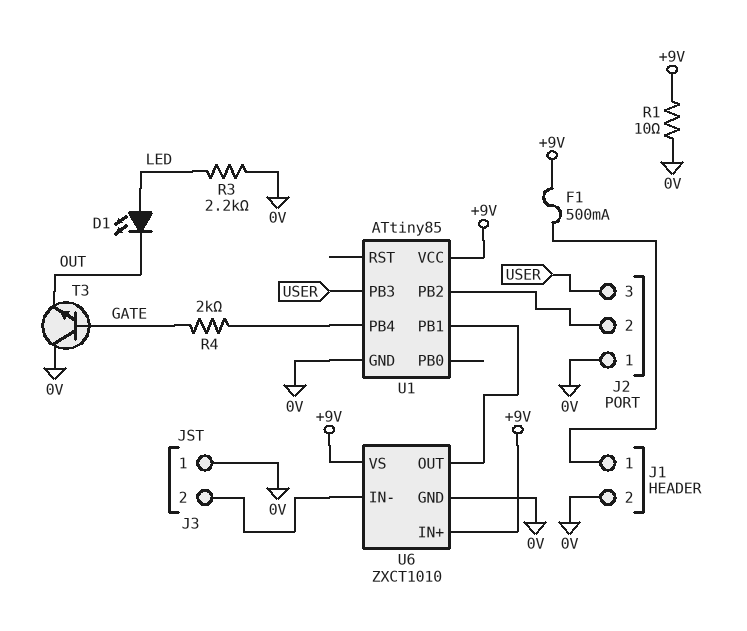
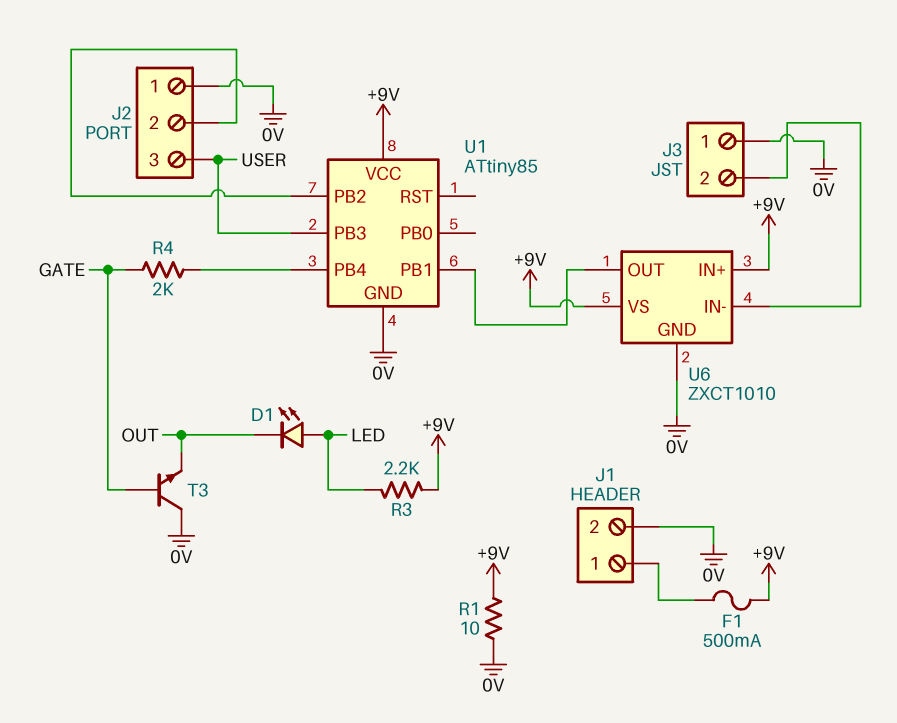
R3: 2.2k (0V, LED) -> 2.2k (+9V, LED)

